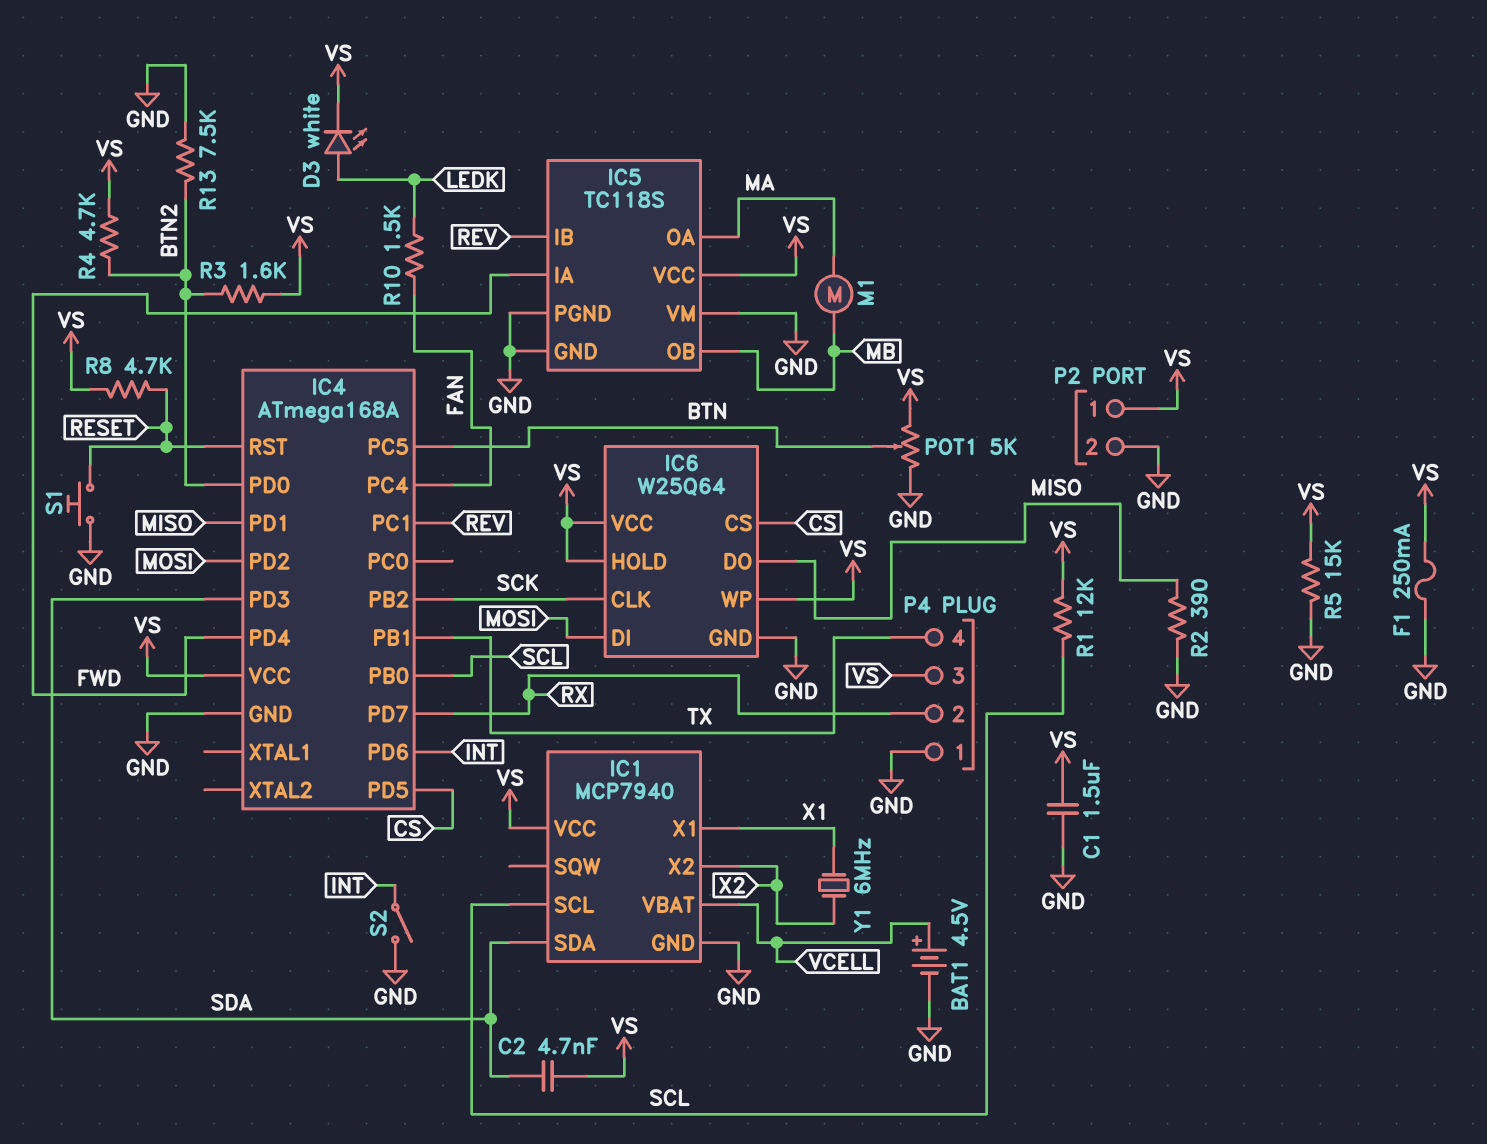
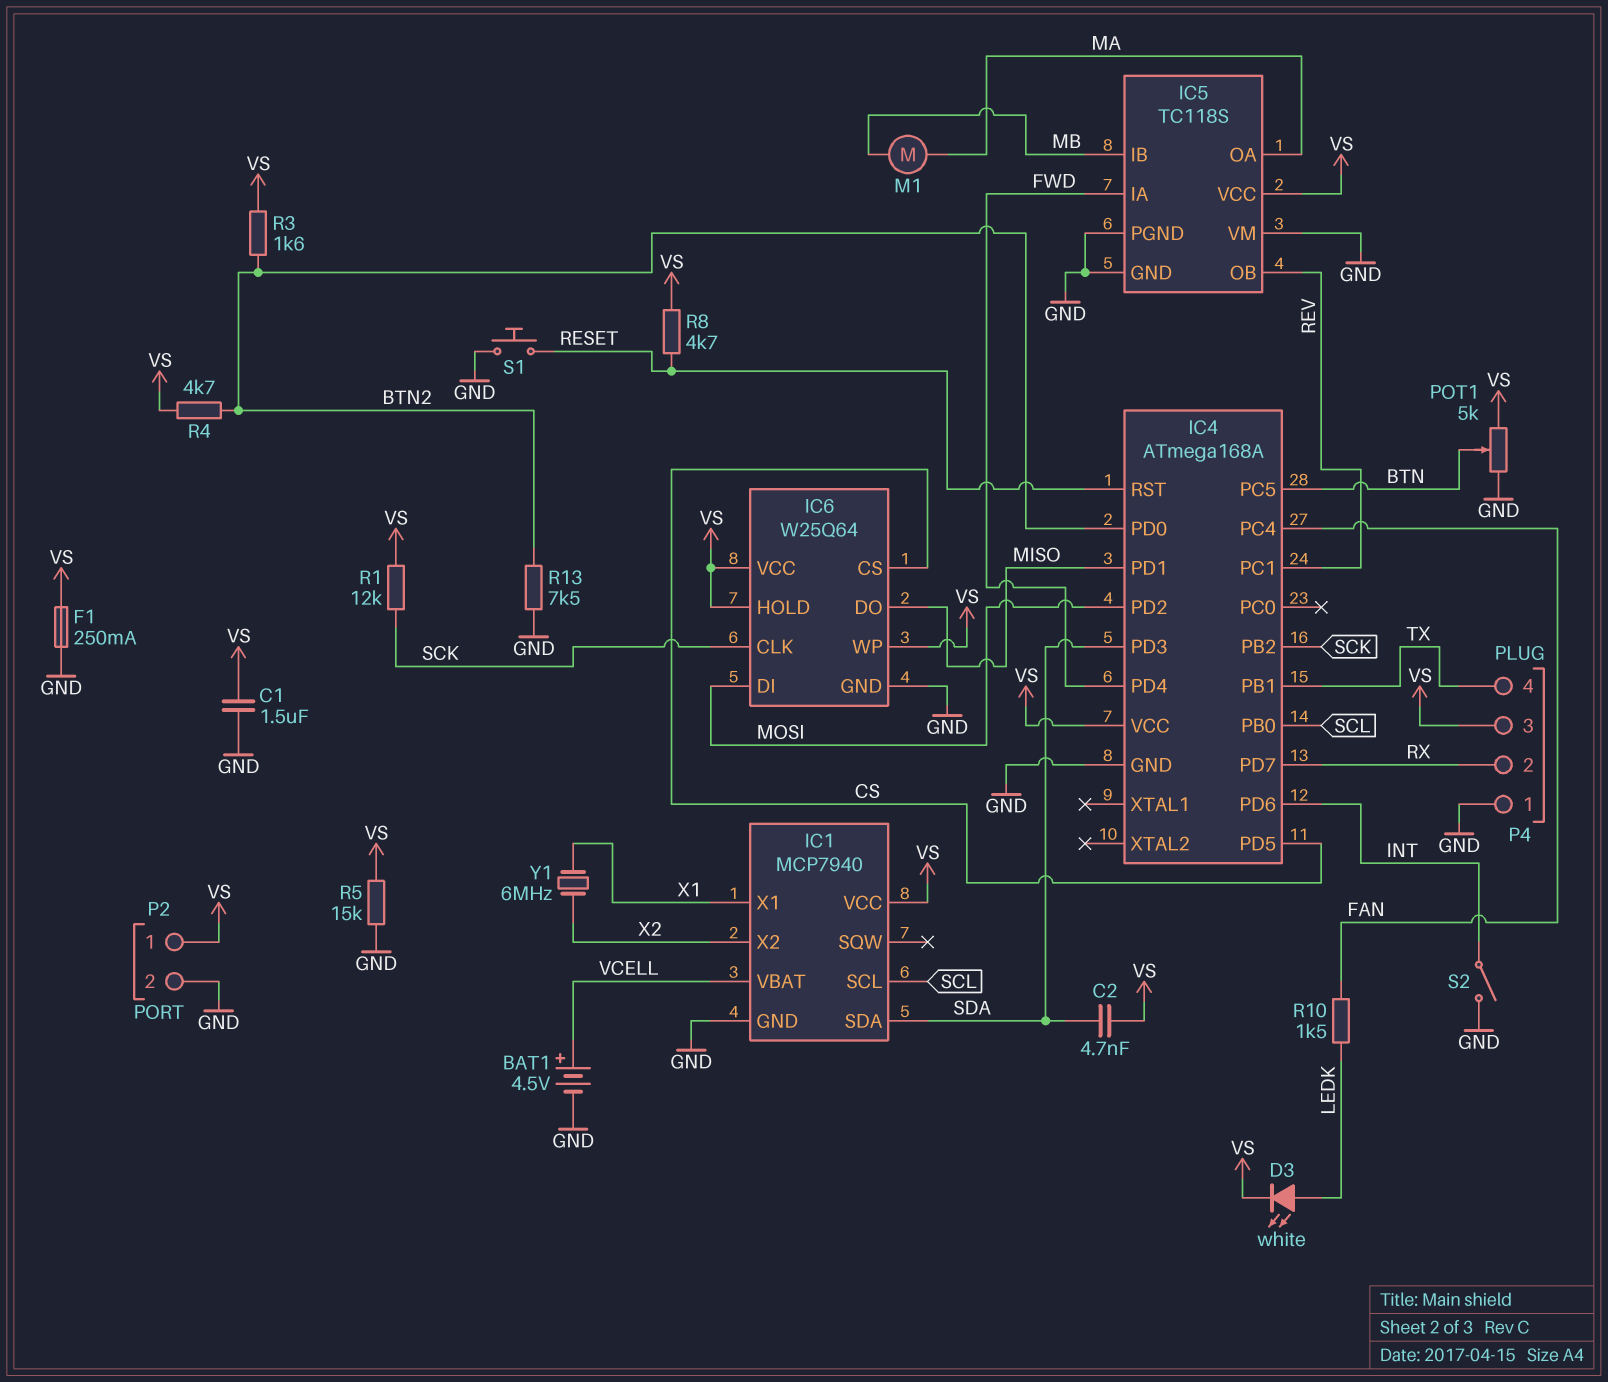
IC5 pin IB: REV -> MB
IC5 pin OB: MB -> REV
R1: 12k (SCL, VS) -> 12k (SCK, VS)
R2: 390 (GND, MISO) -> none

